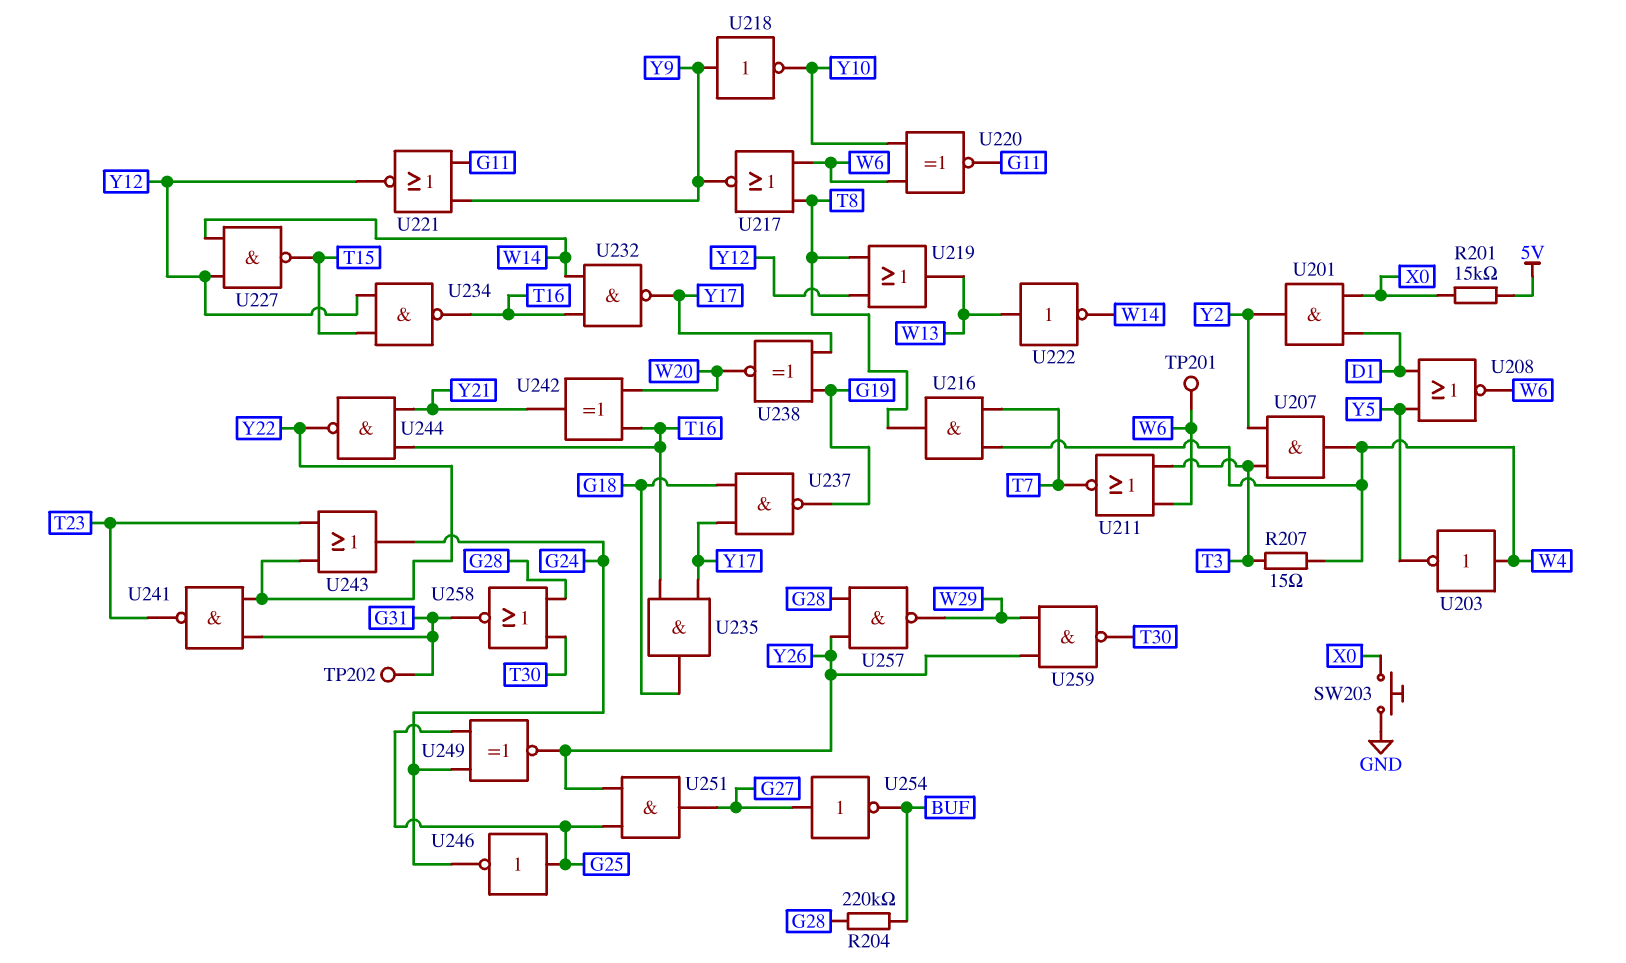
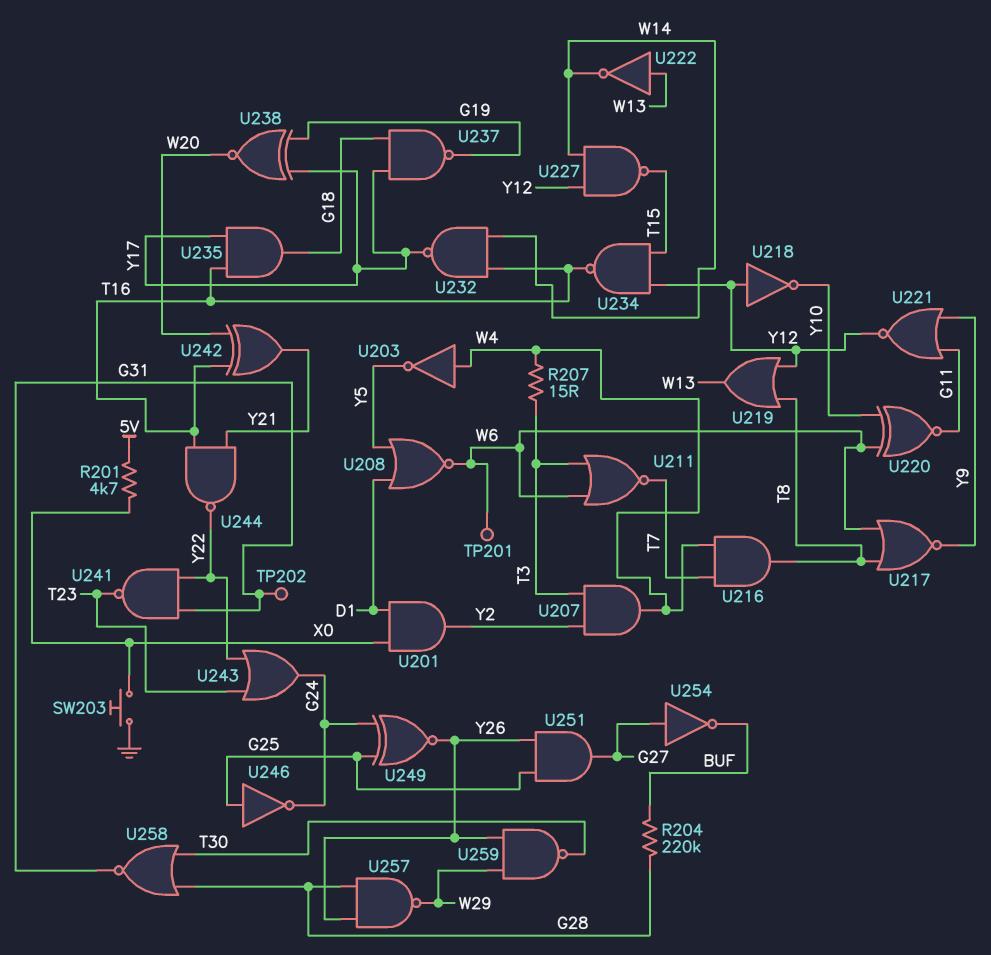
R201: 15k (5V, X0) -> 4.7k (5V, X0)
U218: NOT (in Y9, out Y10) -> NOT (in Y12, out Y10)

